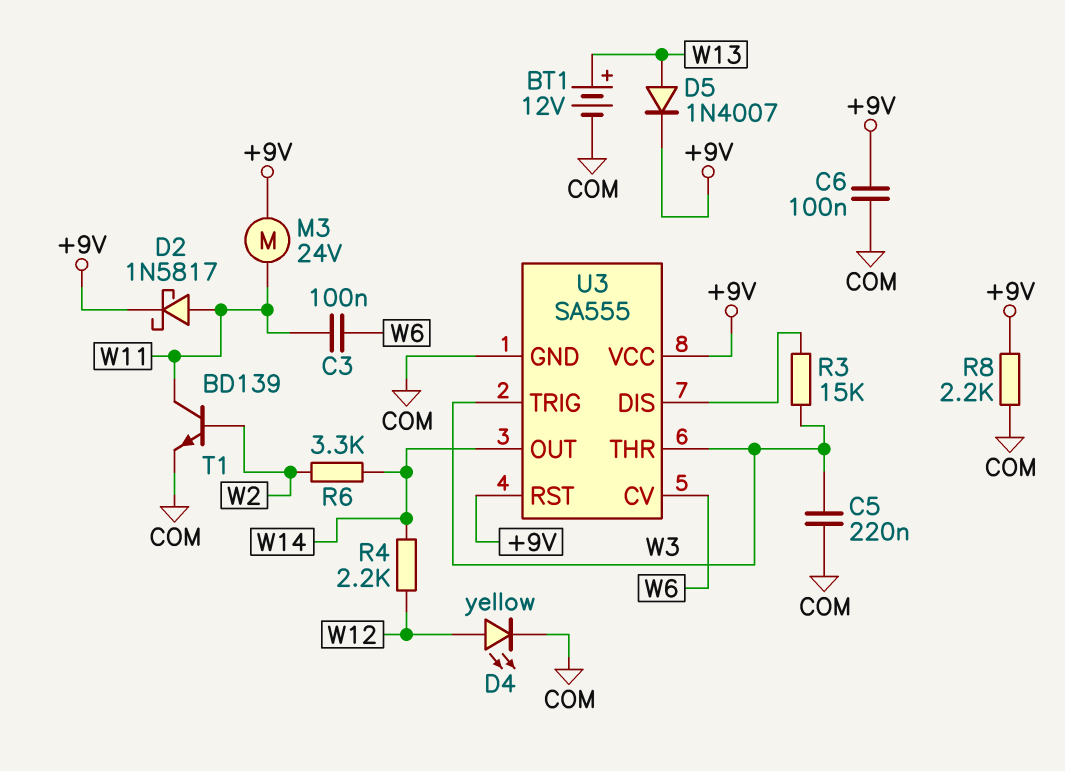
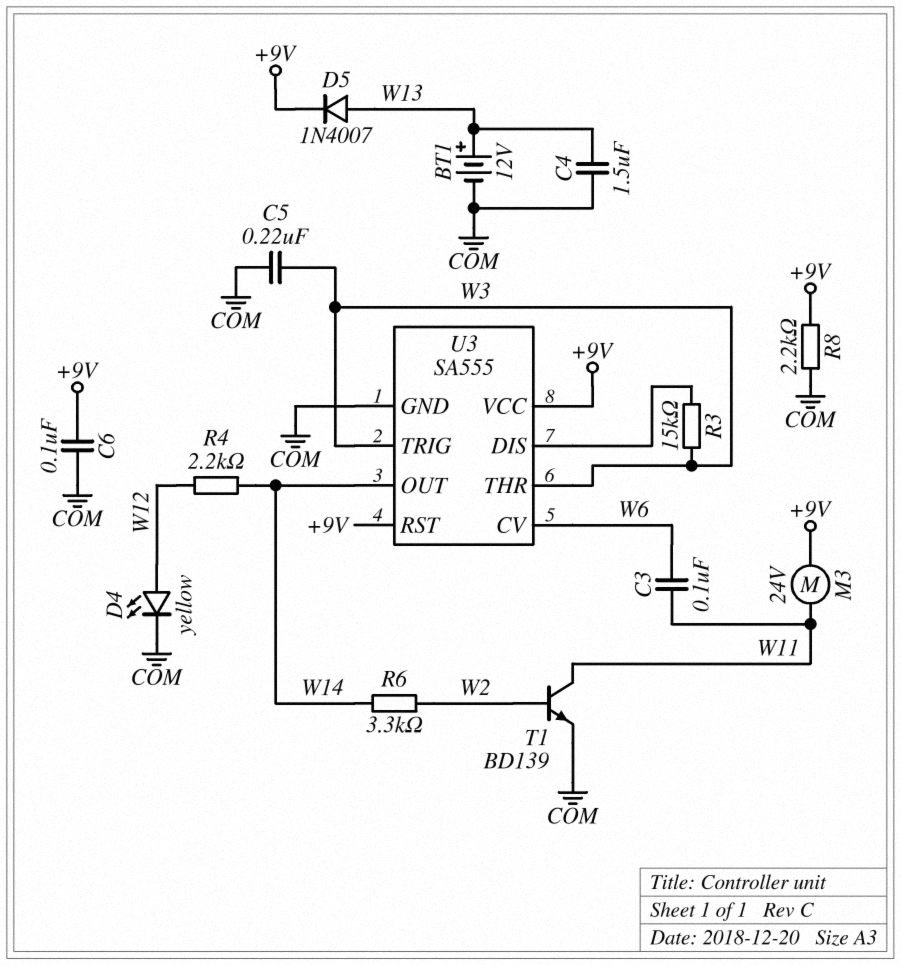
C4: none -> 1.5uF (COM, W13)
D2: schottky 1N5817 (A W11, K +9V) -> none

